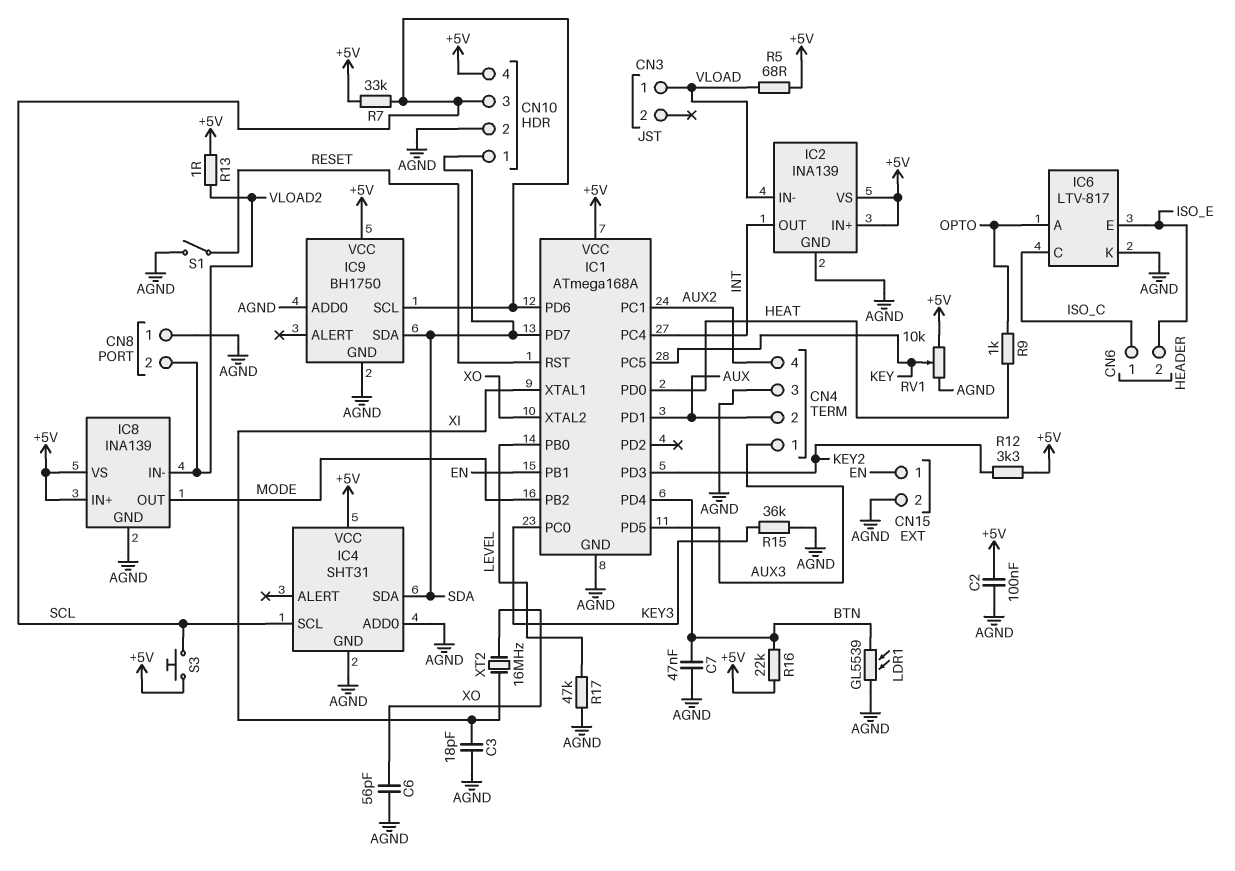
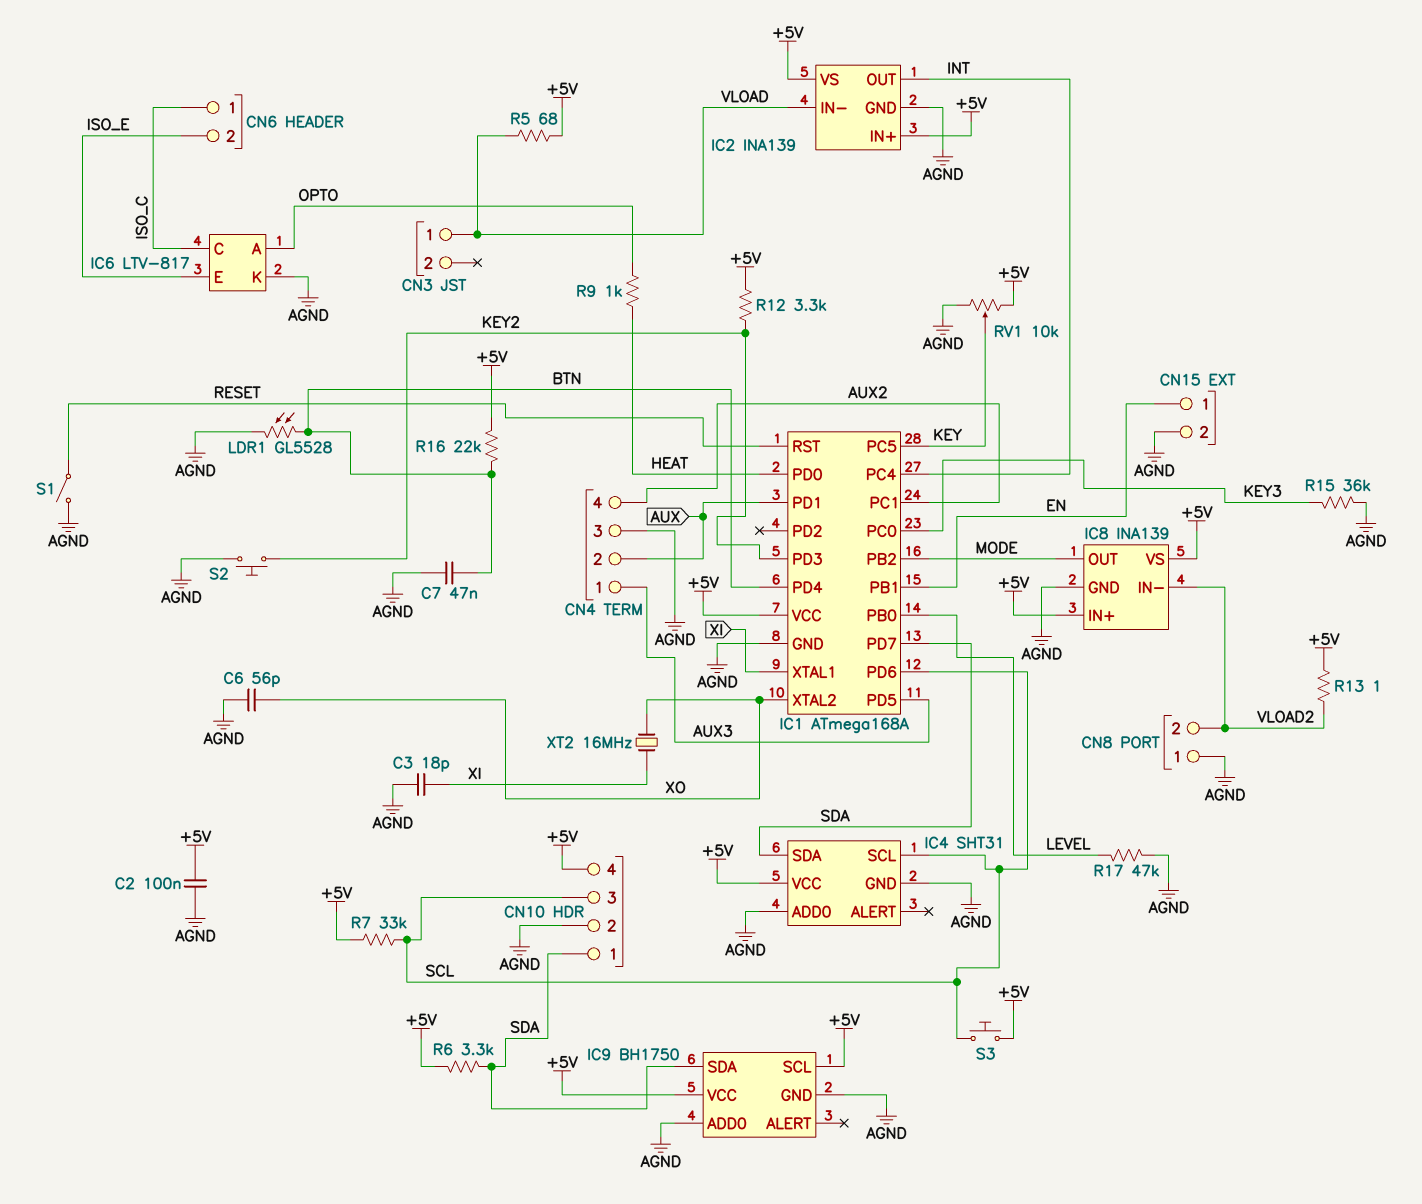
IC9 pin SCL: SCL -> +5V
LDR1: GL5539 (AGND, BTN) -> GL5528 (AGND, BTN)
R6: none -> 3.3k (+5V, SDA)
S2: none -> button (AGND, KEY2)

